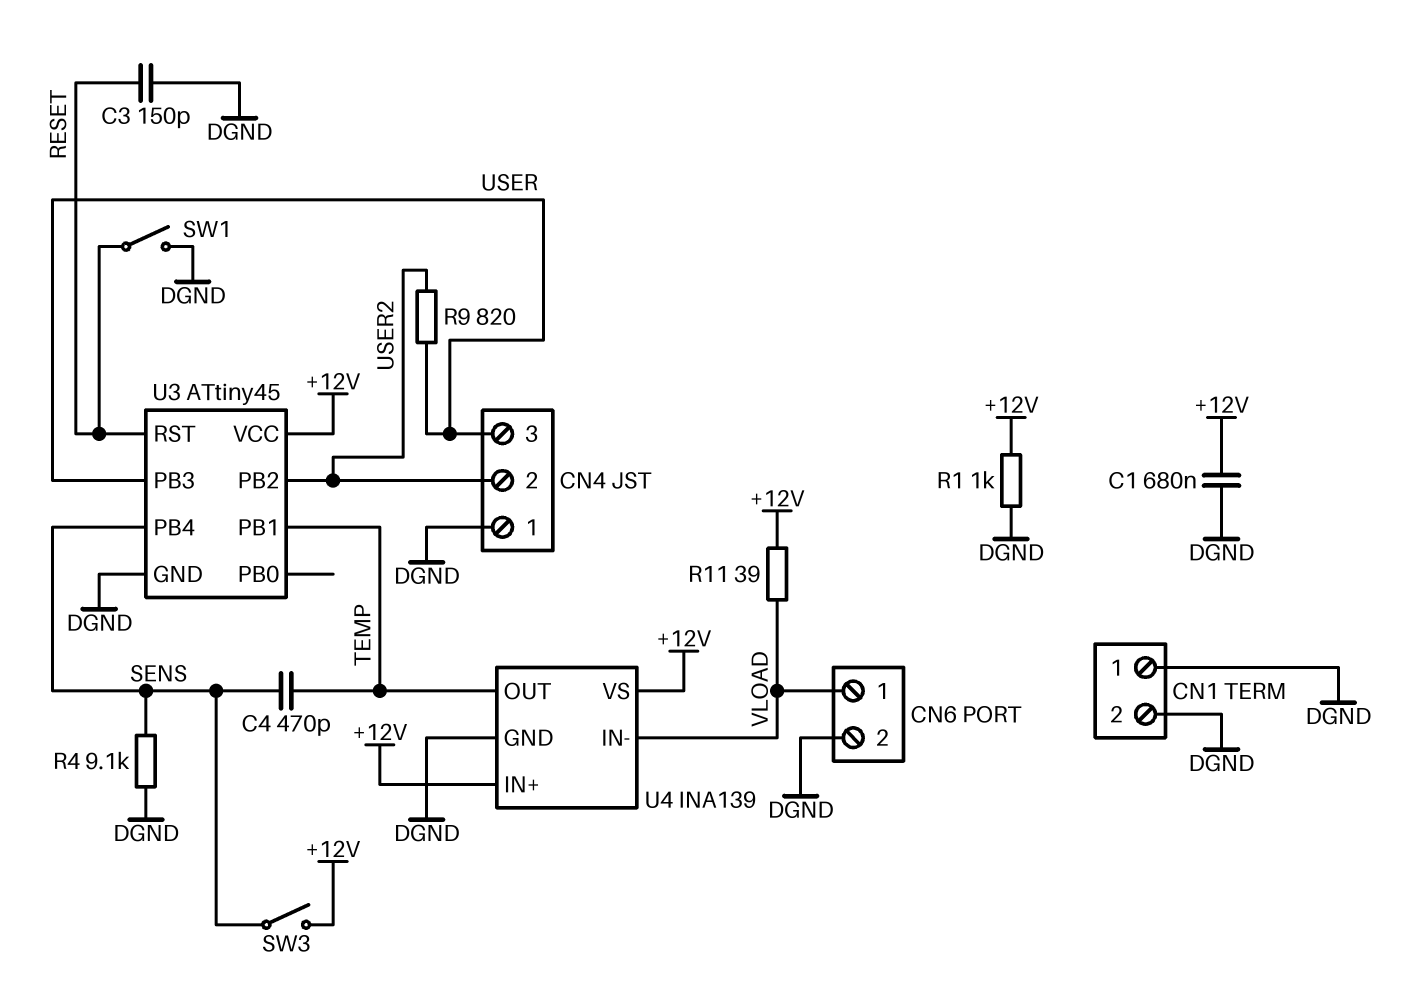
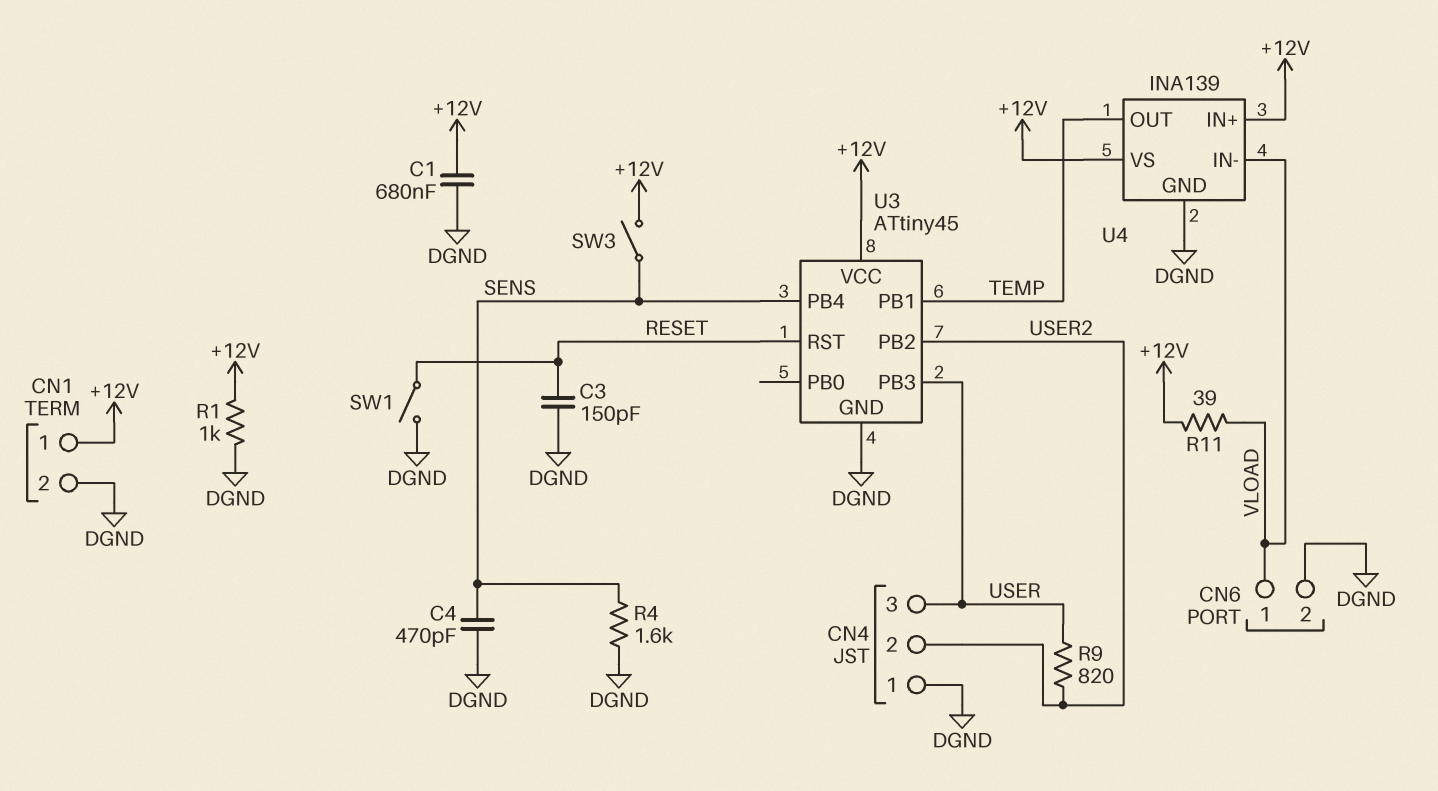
C4: 470pF (SENS, TEMP) -> 470pF (DGND, SENS)
CN1 pin 1: DGND -> +12V
R4: 9.1k (DGND, SENS) -> 1.6k (DGND, SENS)

